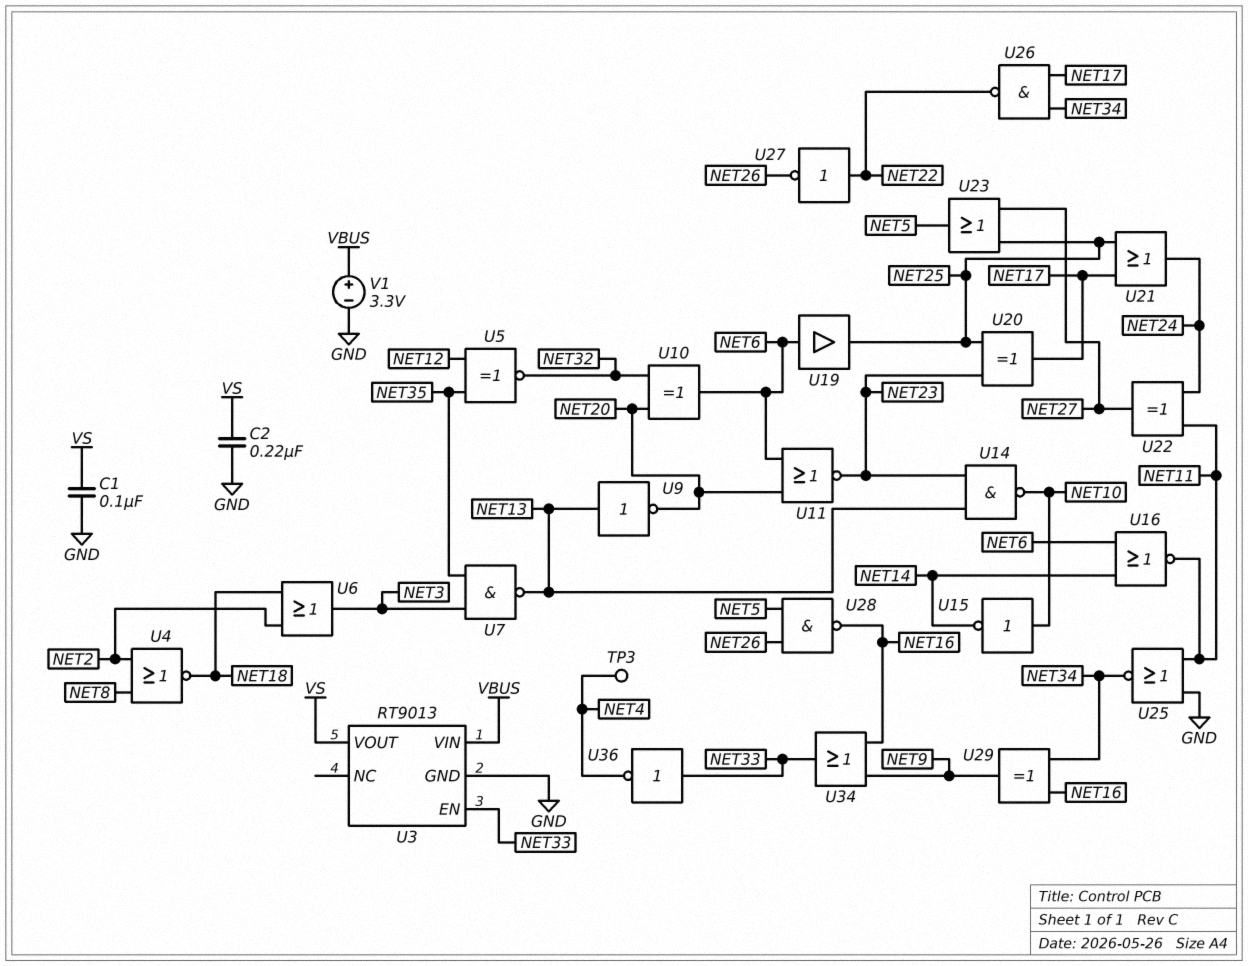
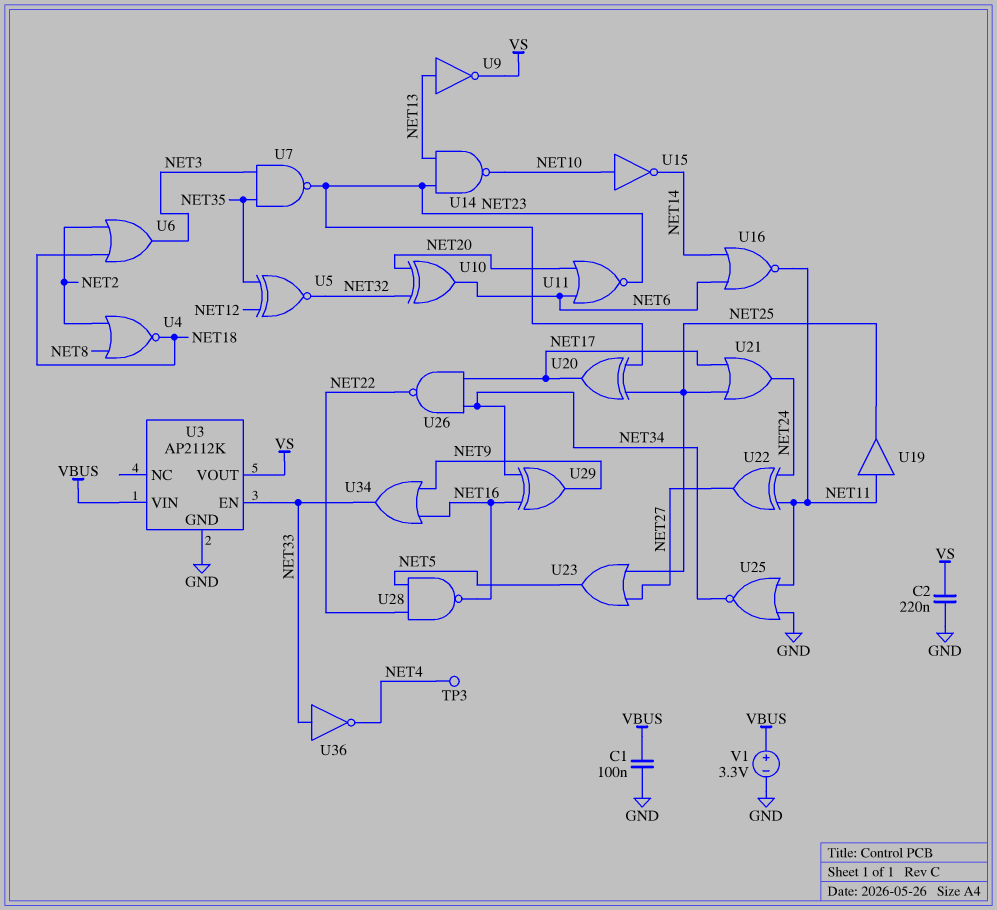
C1: 100nF (GND, VS) -> 100nF (GND, VBUS)
U3: RT9013 -> AP2112K
U7: NAND (in NET3, in NET35, out NET13) -> NAND (in NET3, in NET35, out NET23)
U9: NOT (in NET13, out NET20) -> NOT (in NET13, out VS)
U19: buffer (in NET6, out NET25) -> buffer (in NET11, out NET25)
U27: NOT (in NET22, out NET26) -> none
U28: NAND (in NET5, in NET26, out NET16) -> NAND (in NET5, in NET22, out NET16)

